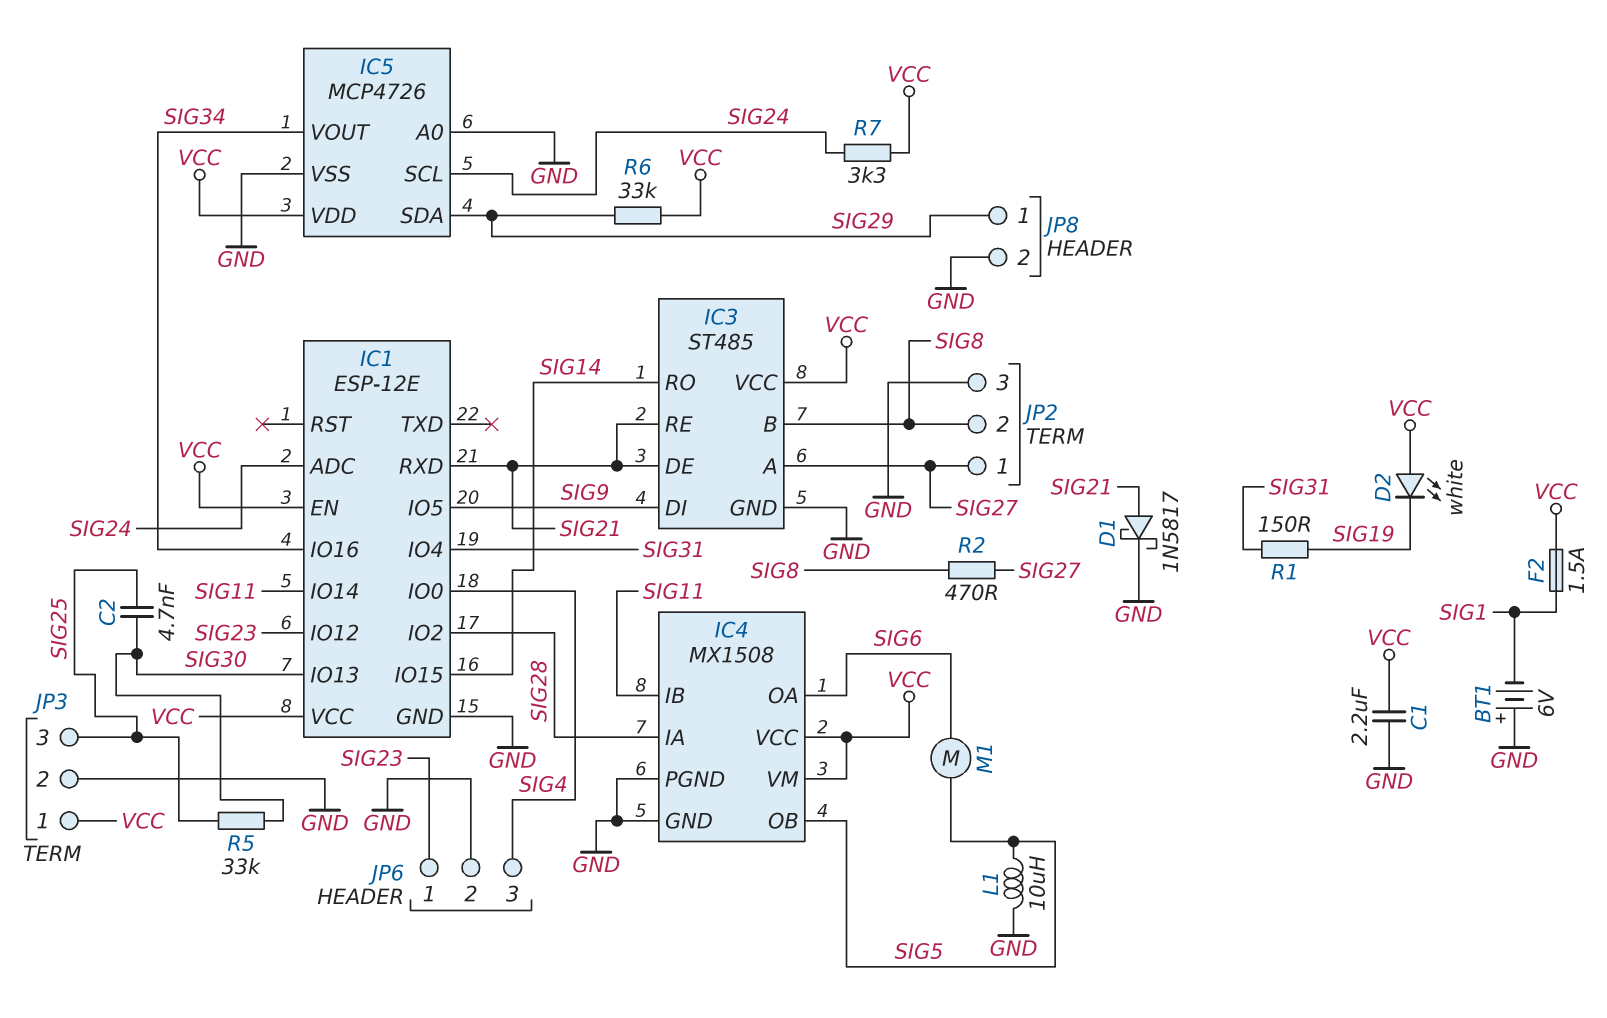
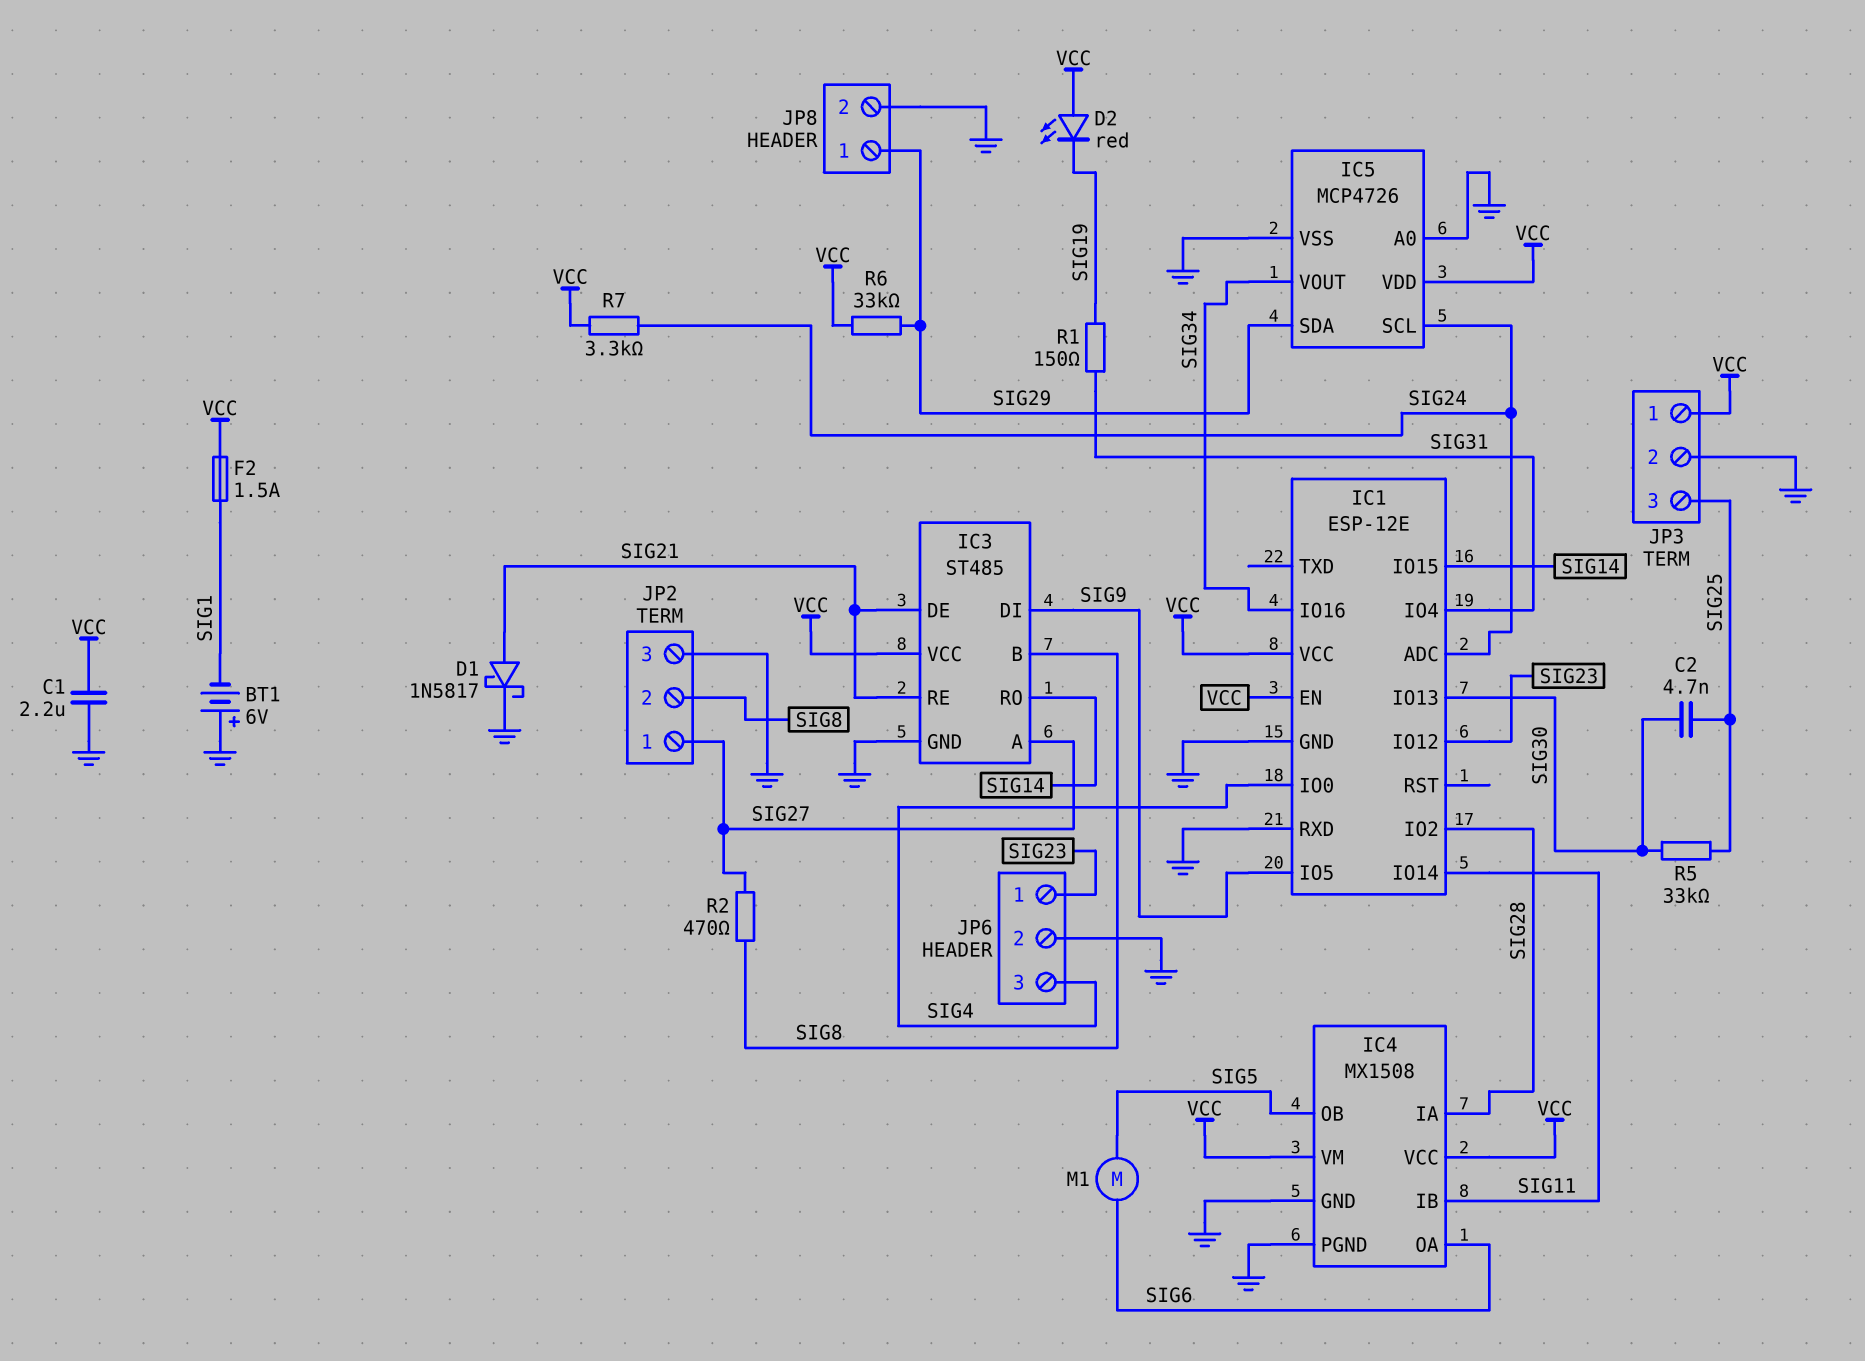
D2: LED white (A VCC, K SIG19) -> LED red (A VCC, K SIG19)
IC1 pin RXD: SIG21 -> GND
L1: 10uH (GND, SIG5) -> none

